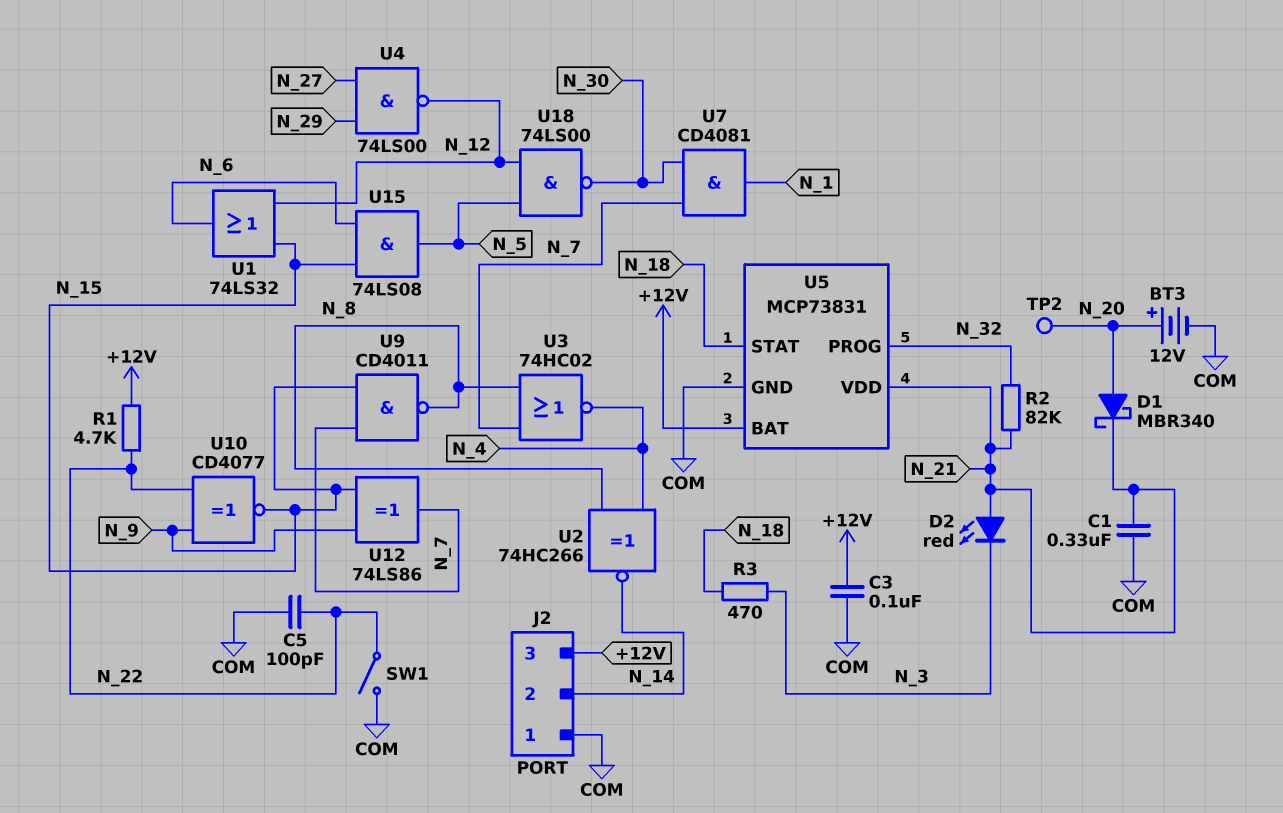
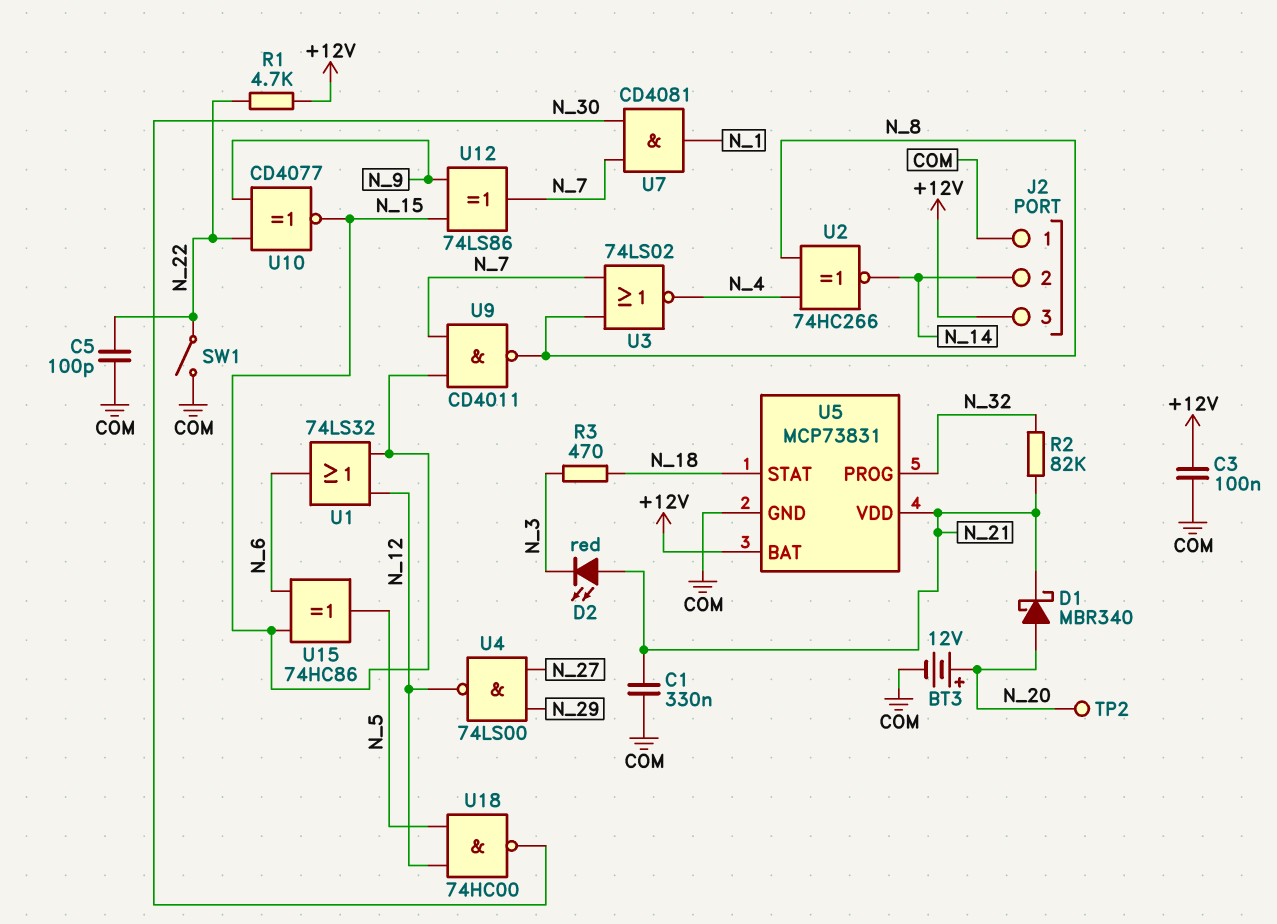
U3: NOR 74HC02 (in N_7, in N_8, out N_4) -> NOR 74LS02 (in N_7, in N_8, out N_4)
U15: AND 74LS08 (in N_6, in N_15, out N_5) -> XOR 74HC86 (in N_6, in N_15, out N_5)
U18: NAND 74LS00 (in N_5, in N_12, out N_30) -> NAND 74HC00 (in N_5, in N_12, out N_30)

